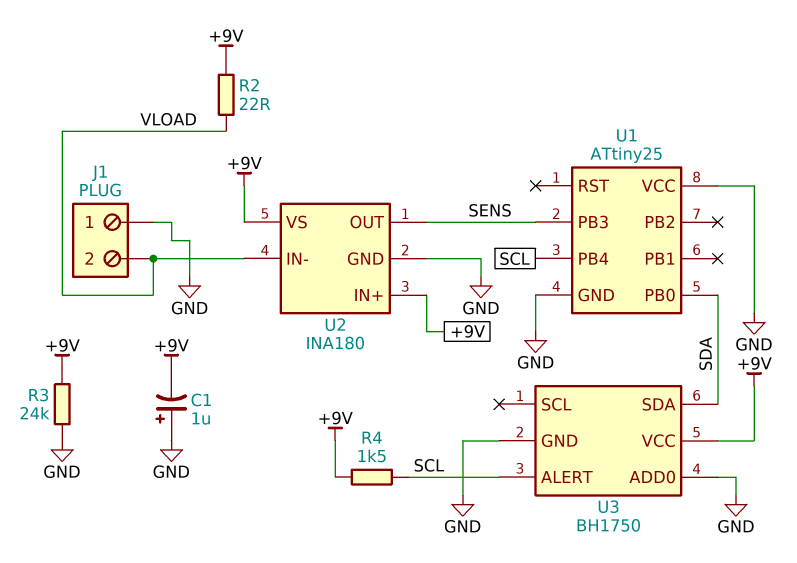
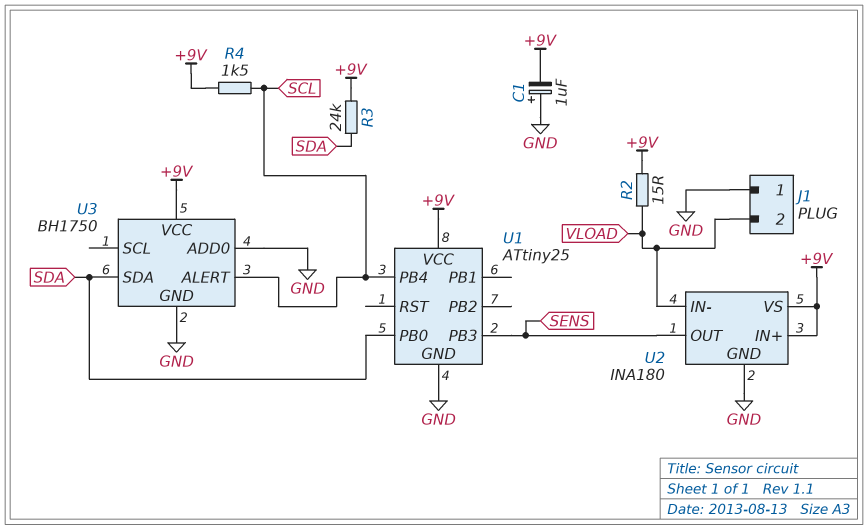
R2: 22 (+9V, VLOAD) -> 15 (+9V, VLOAD)
R3: 24k (+9V, GND) -> 24k (+9V, SDA)
U1 pin VCC: GND -> +9V

